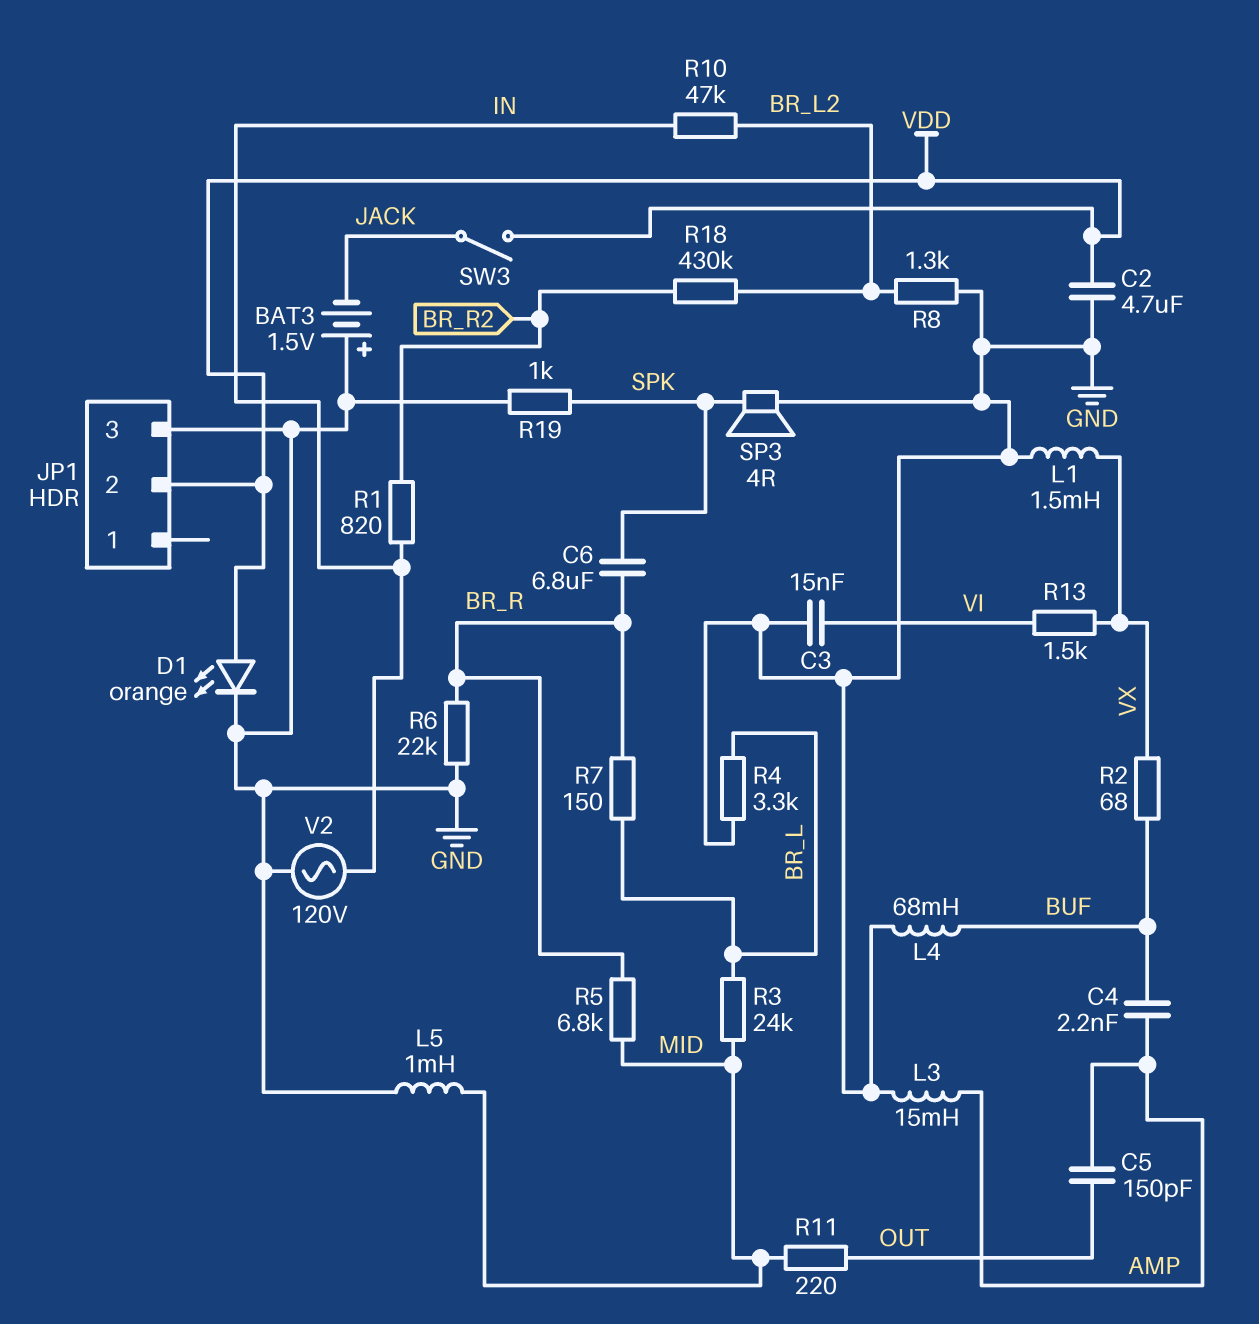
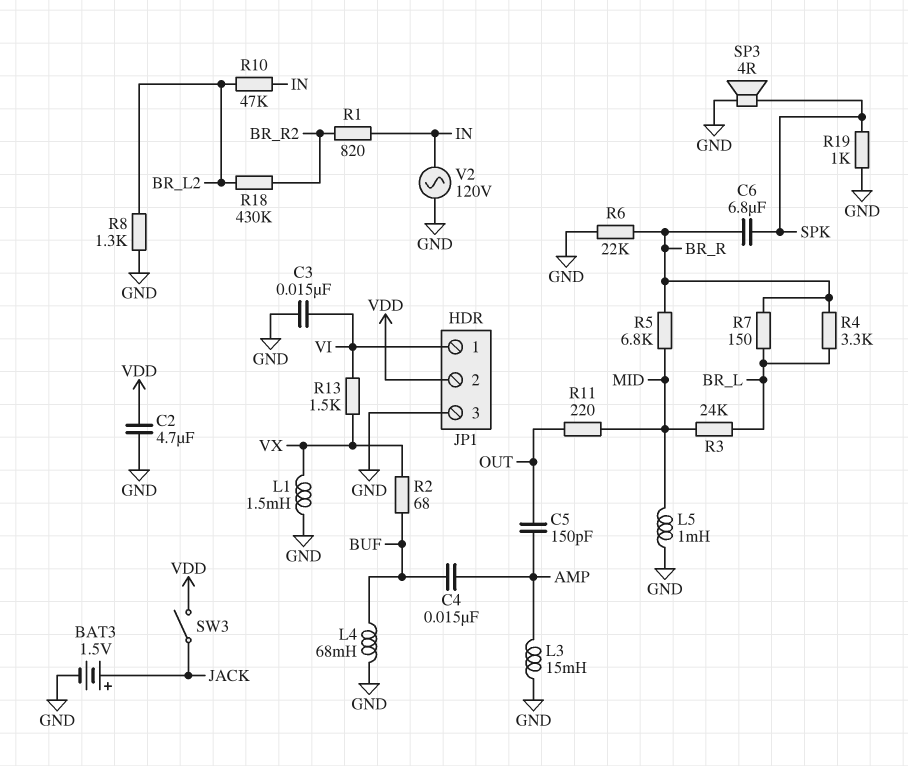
BAT3: 1.5V (plus GND, minus JACK) -> 1.5V (plus JACK, minus GND)
C4: 2.2nF (AMP, BUF) -> 15nF (AMP, BUF)
D1: LED orange (A VDD, K GND) -> none
JP1 pin 1: none -> VI
R4: 3.3k (BR_L, GND) -> 3.3k (BR_L, BR_R)

